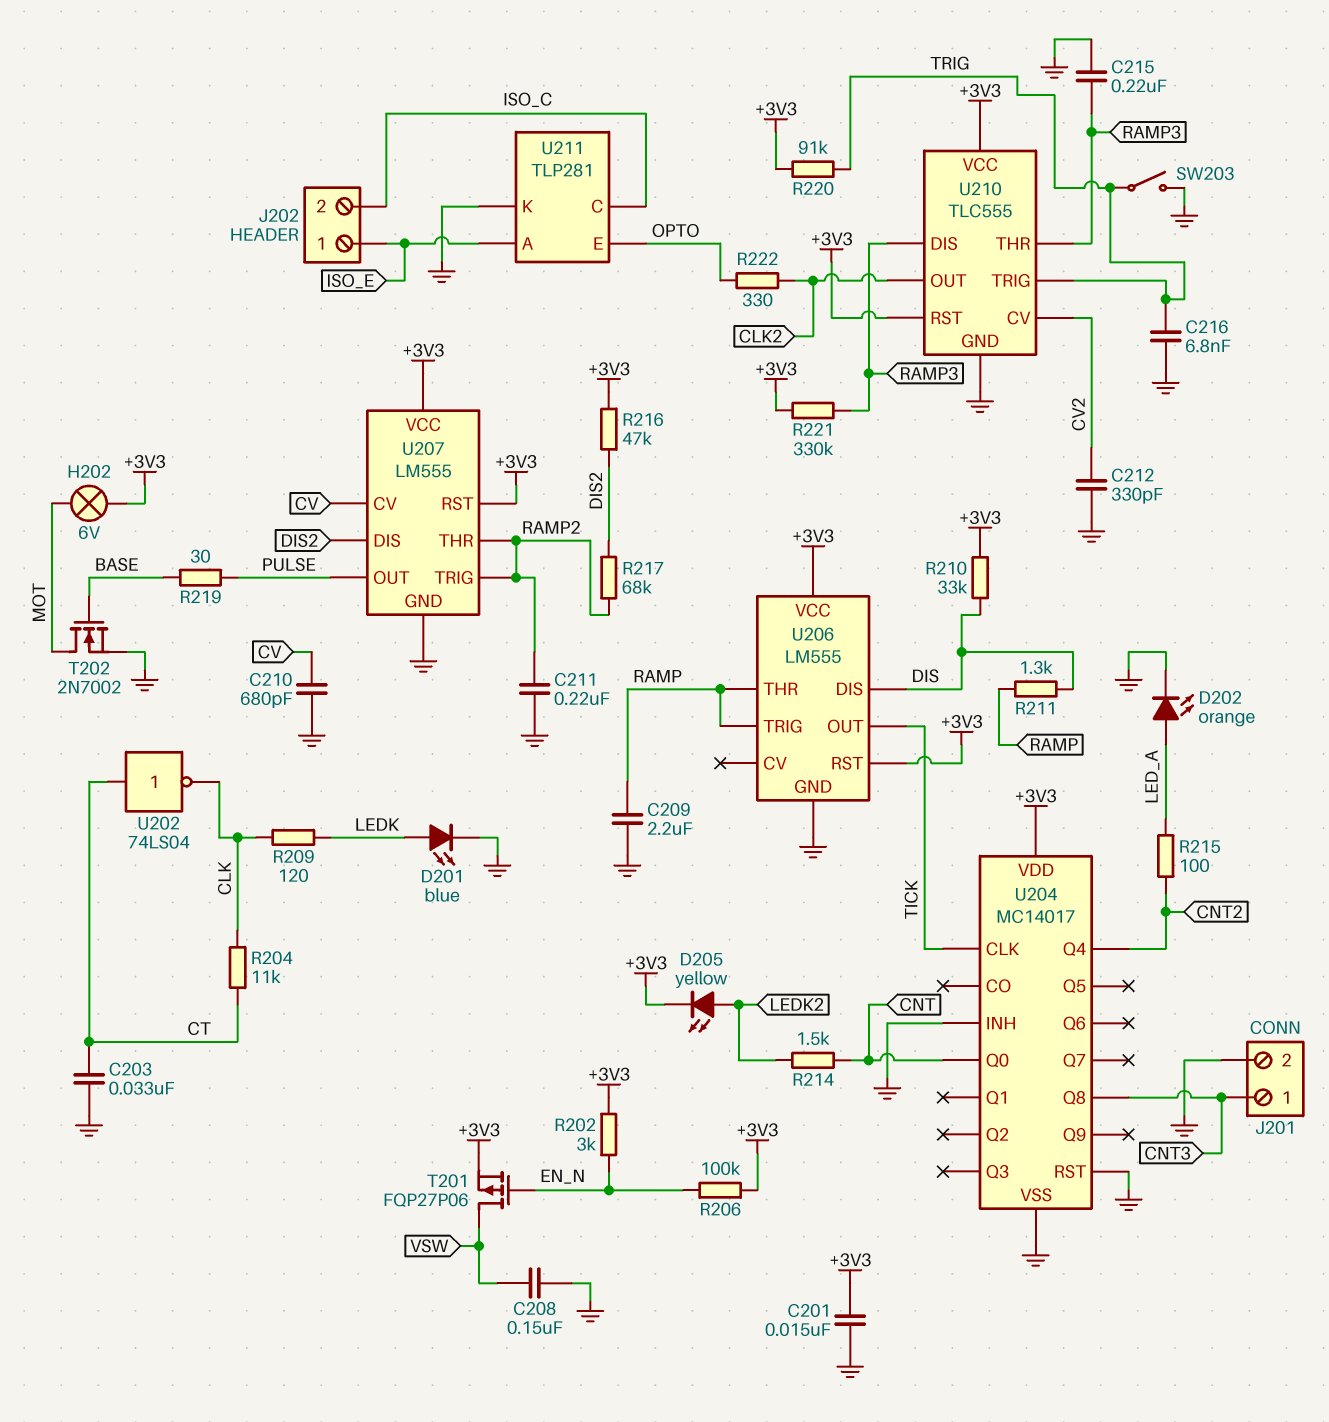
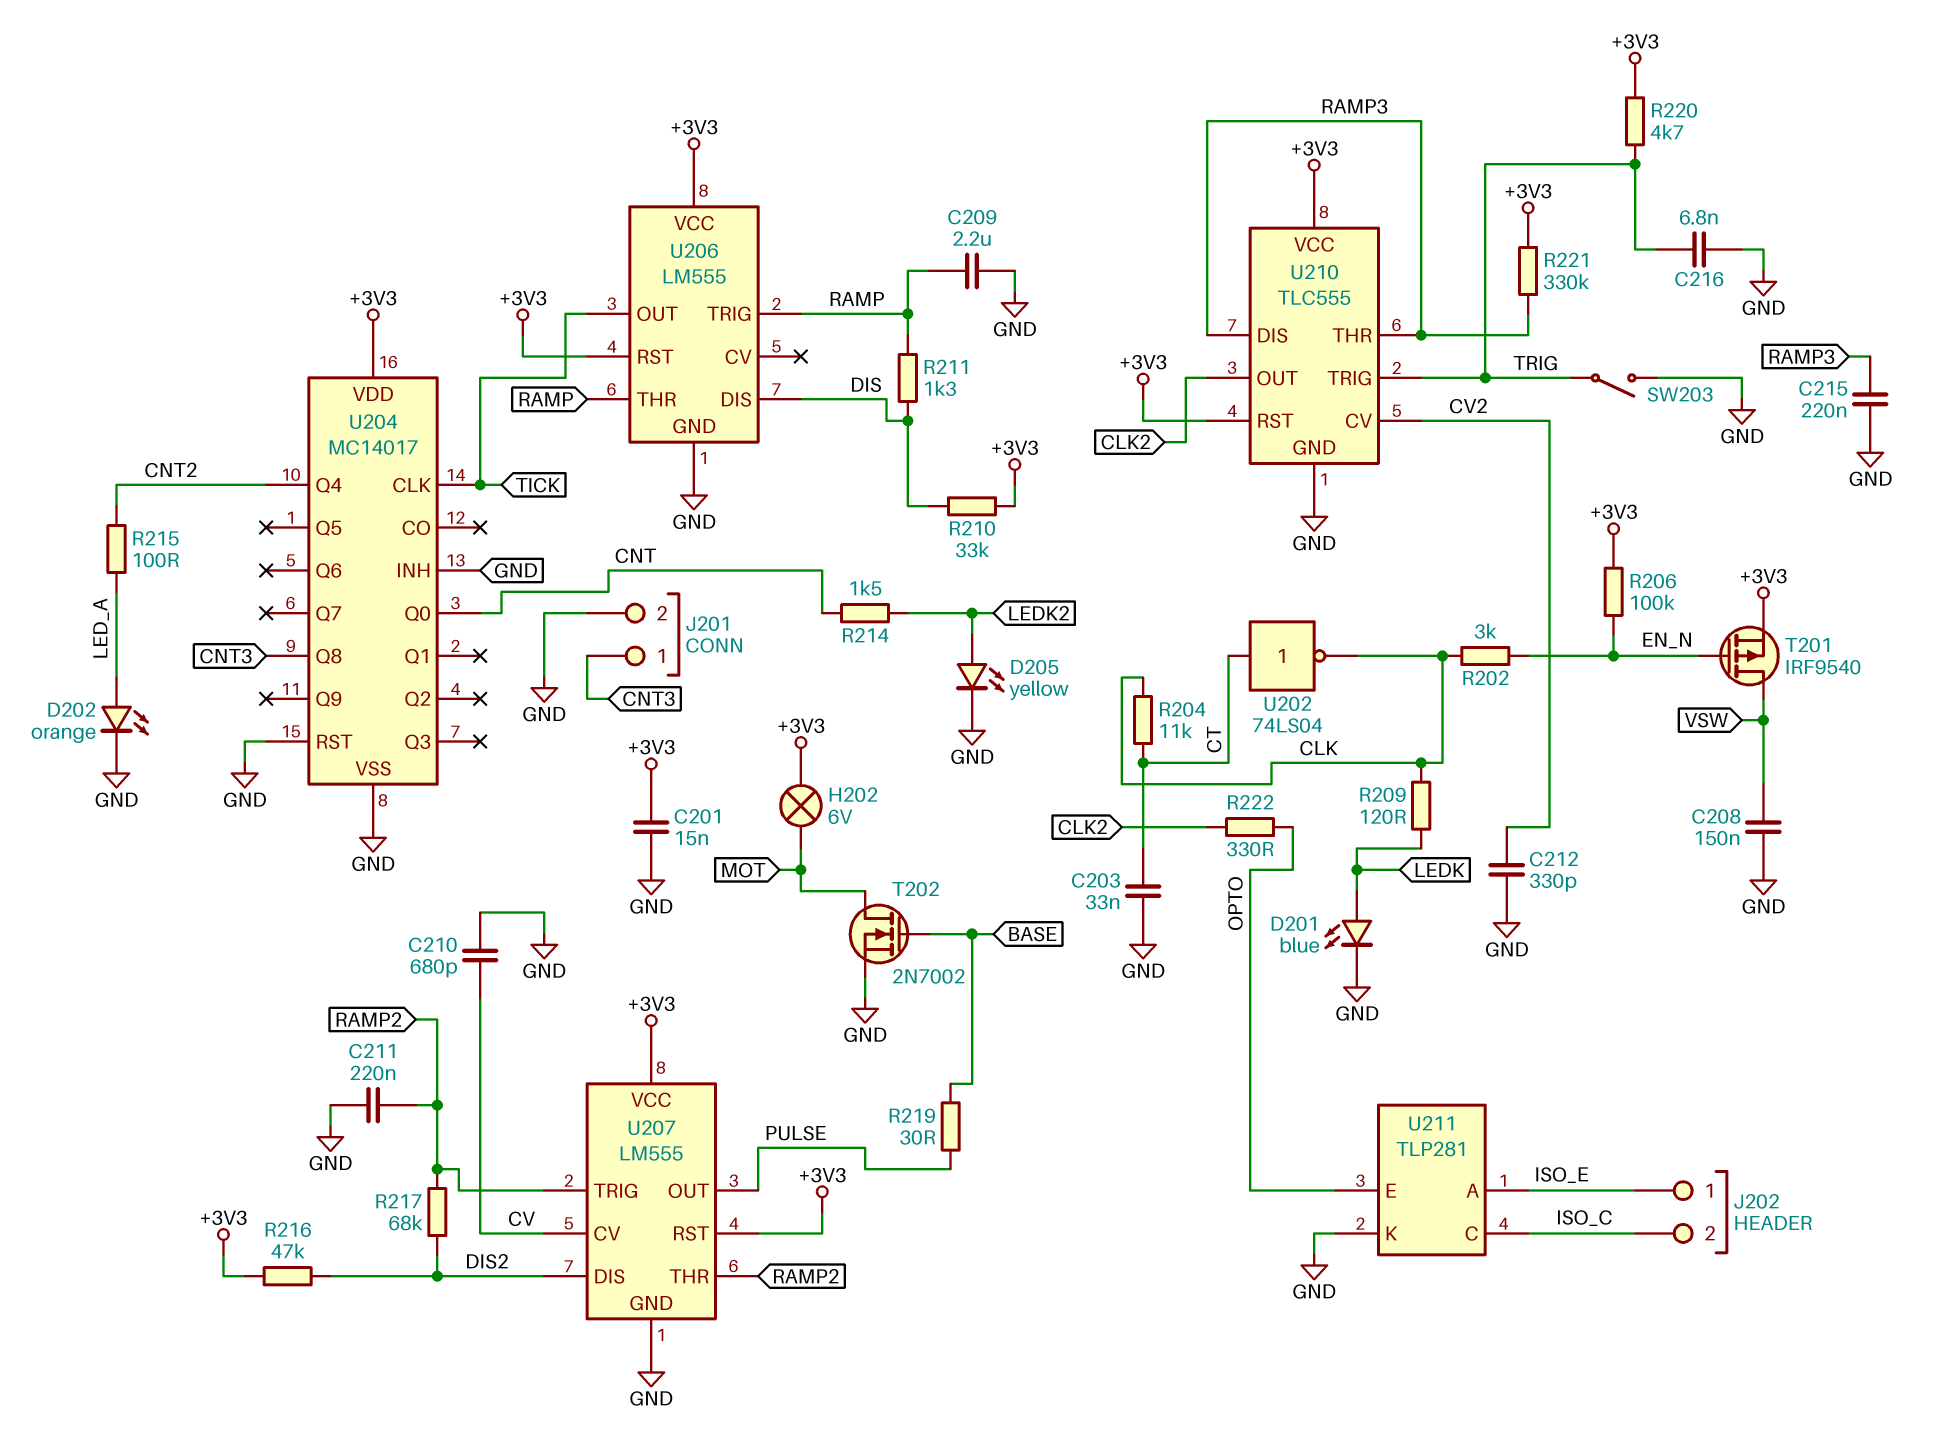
D205: LED yellow (A LEDK2, K +3V3) -> LED yellow (A LEDK2, K GND)
R202: 3k (+3V3, EN_N) -> 3k (CLK, EN_N)
R220: 91k (+3V3, TRIG) -> 4.7k (+3V3, TRIG)
T201: PMOS FQP27P06 (G EN_N, D VSW, S +3V3) -> PMOS IRF9540 (G EN_N, D VSW, S +3V3)

